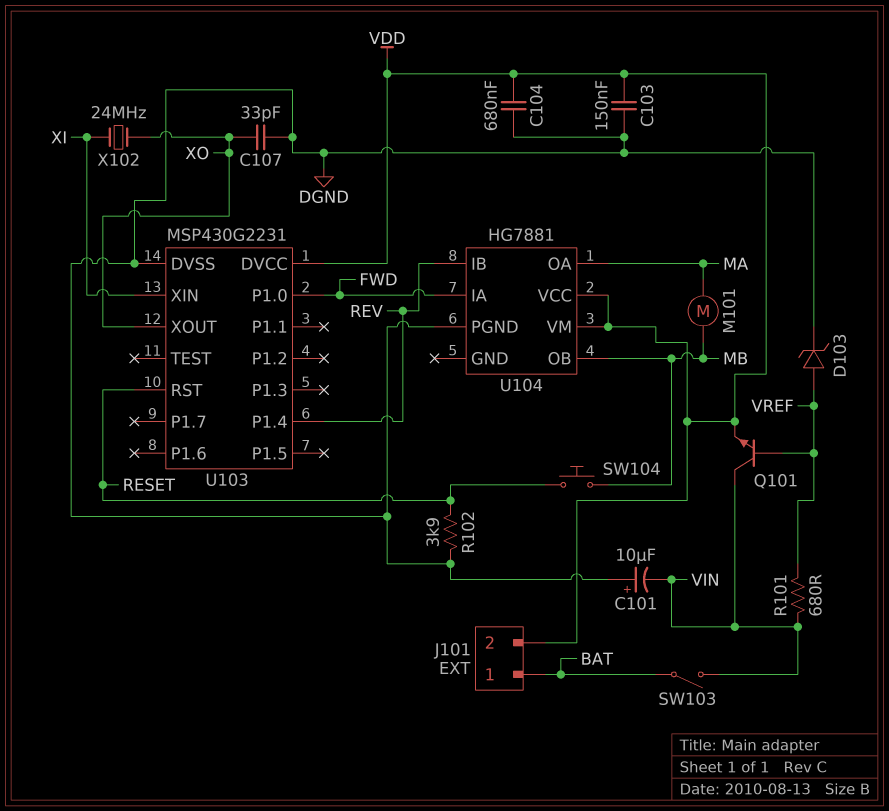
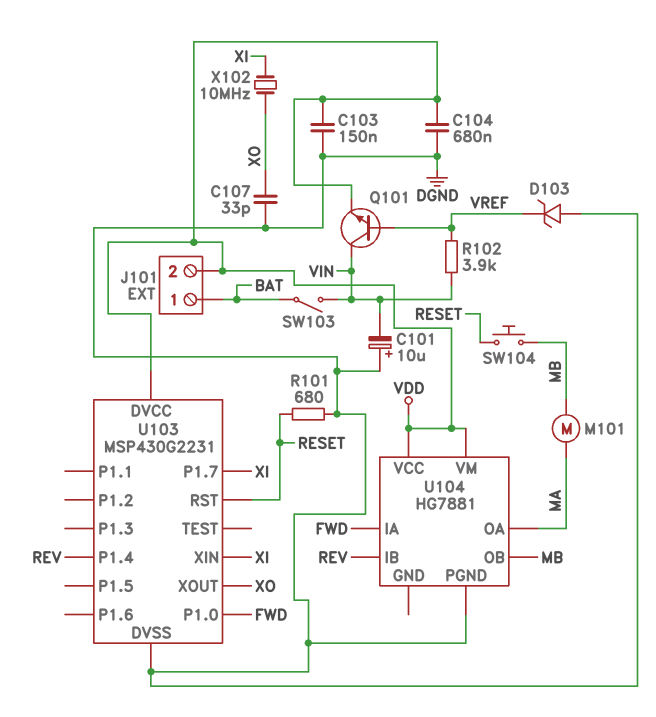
D103: zener (A VREF, K DGND) -> zener (A DGND, K VREF)
R101: 680 (VIN, VREF) -> 680 (DGND, RESET)
R102: 3.9k (DGND, RESET) -> 3.9k (VIN, VREF)
U103 pin P1.7: none -> XI
X102: 24MHz (XI, XO) -> 10MHz (XI, XO)

